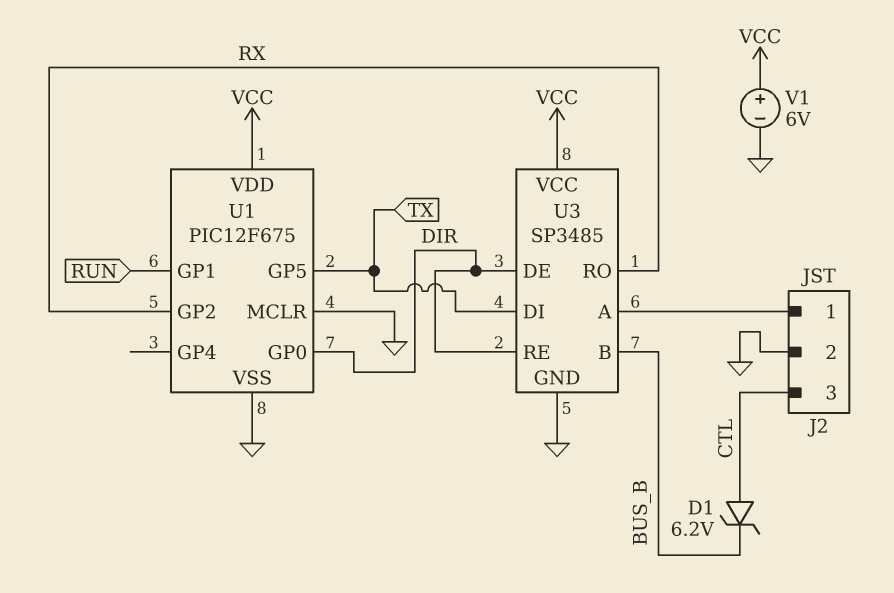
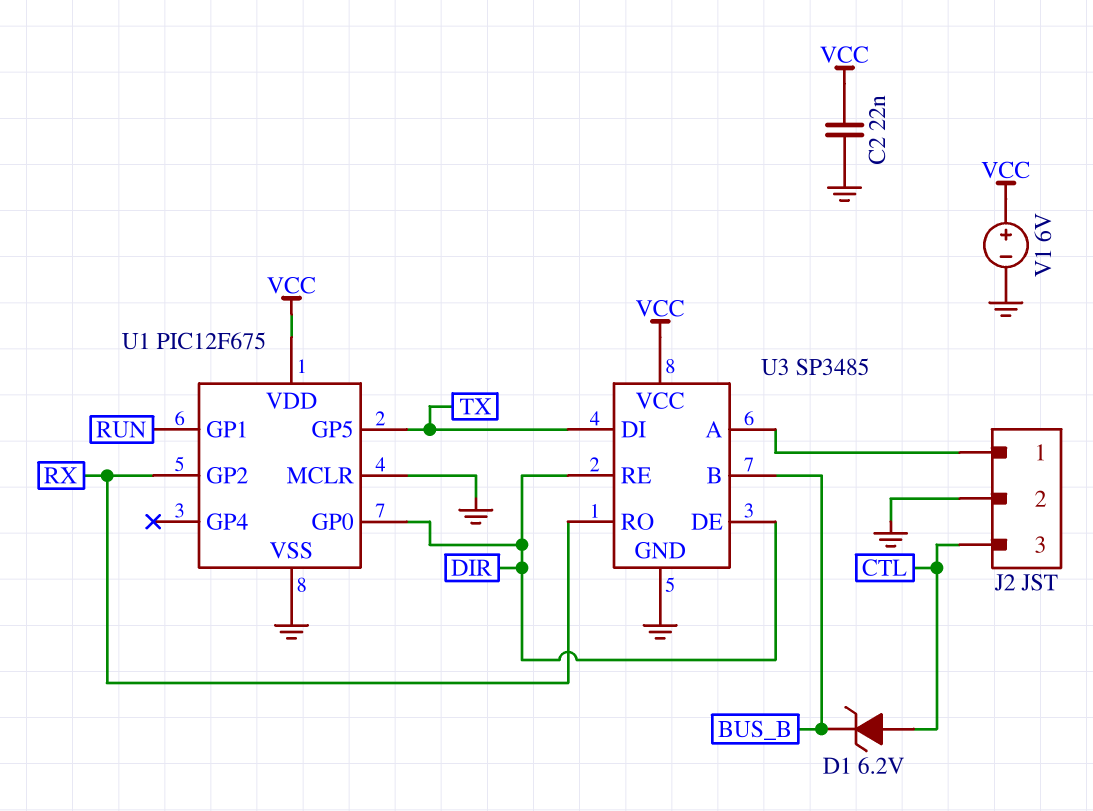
C2: none -> 22nF (GND, VCC)

